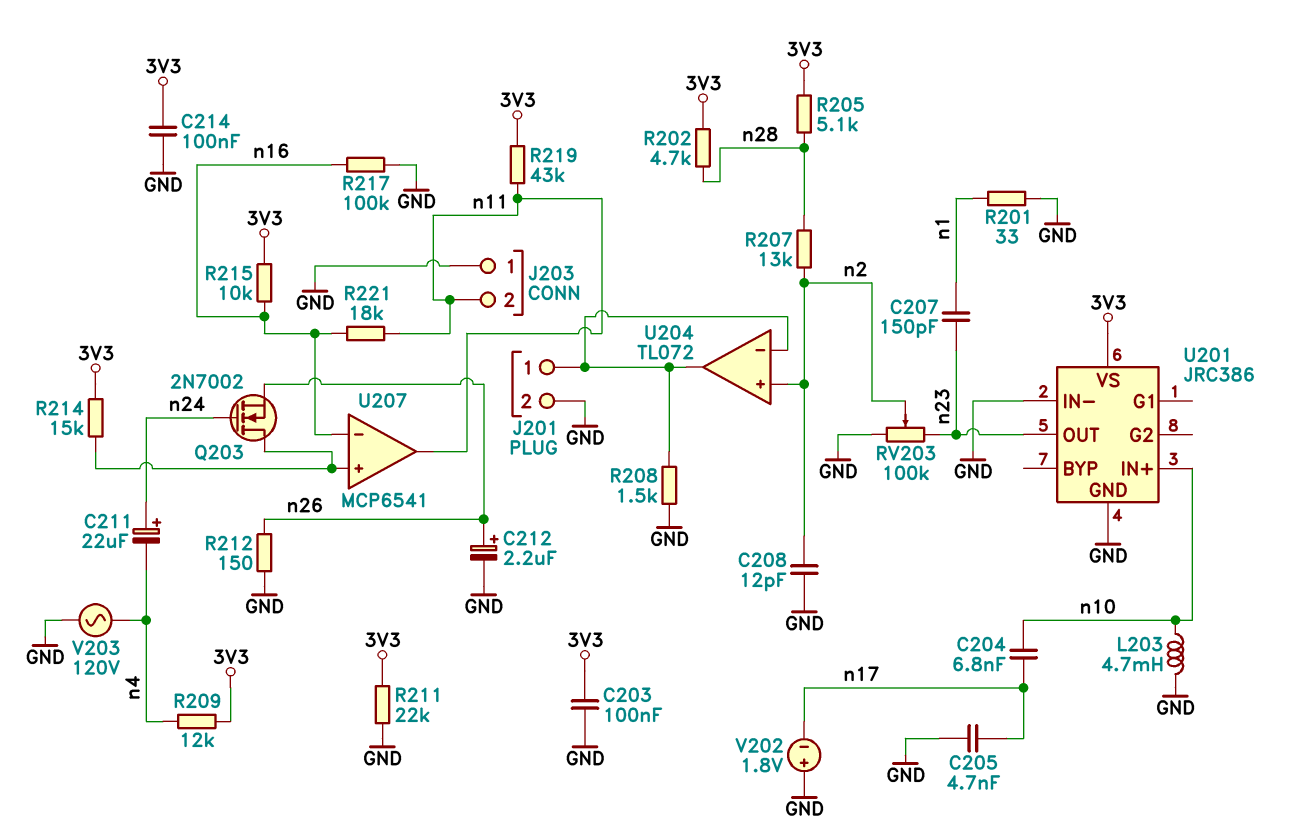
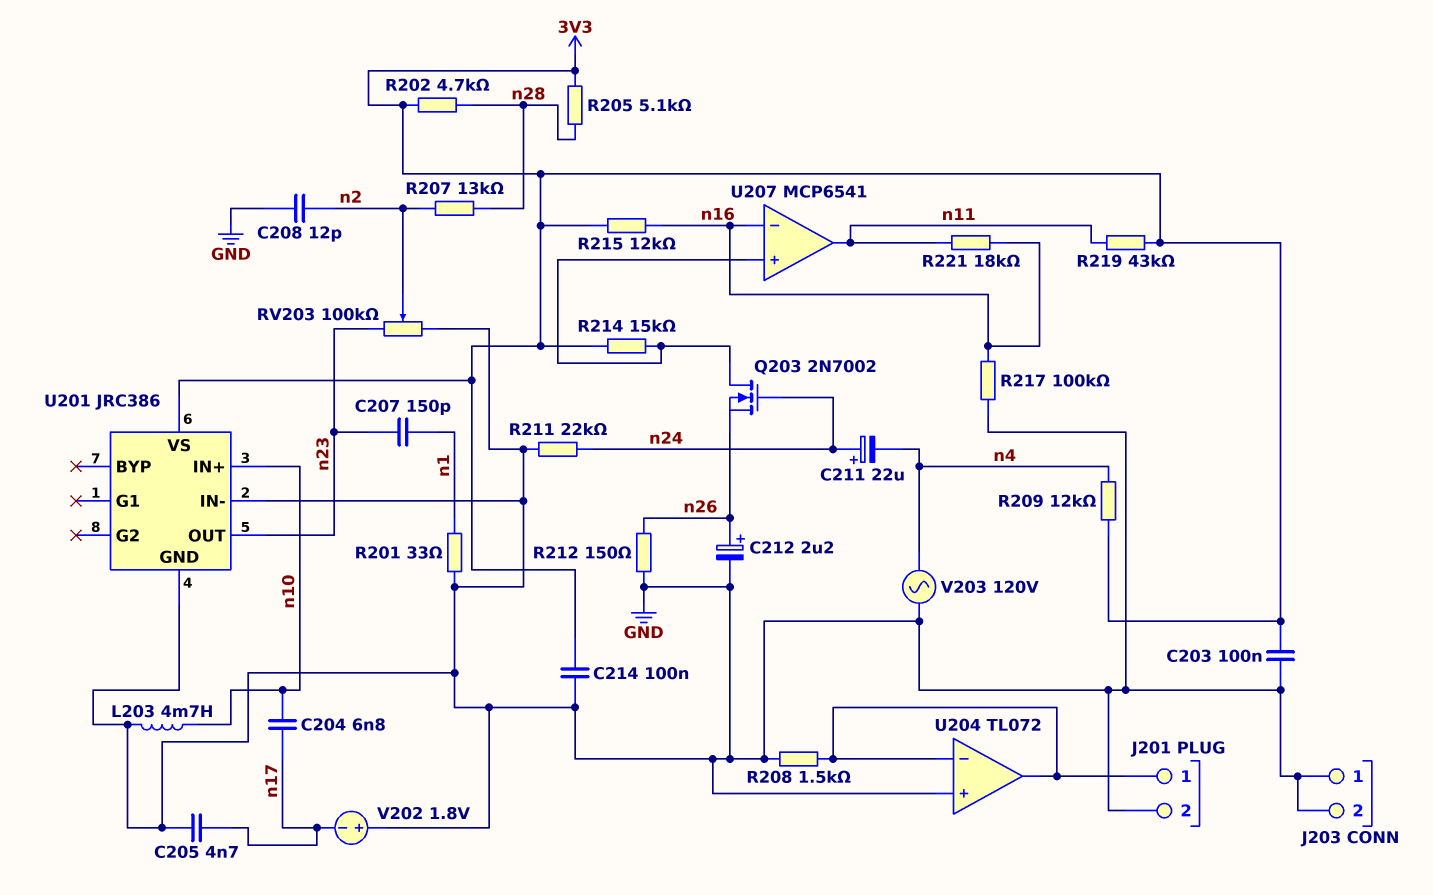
J203 pin 2: n11 -> GND
R211: 22k (3V3, GND) -> 22k (GND, n24)
R215: 10k (3V3, n16) -> 12k (3V3, n16)
U204 pin in+: n2 -> GND

